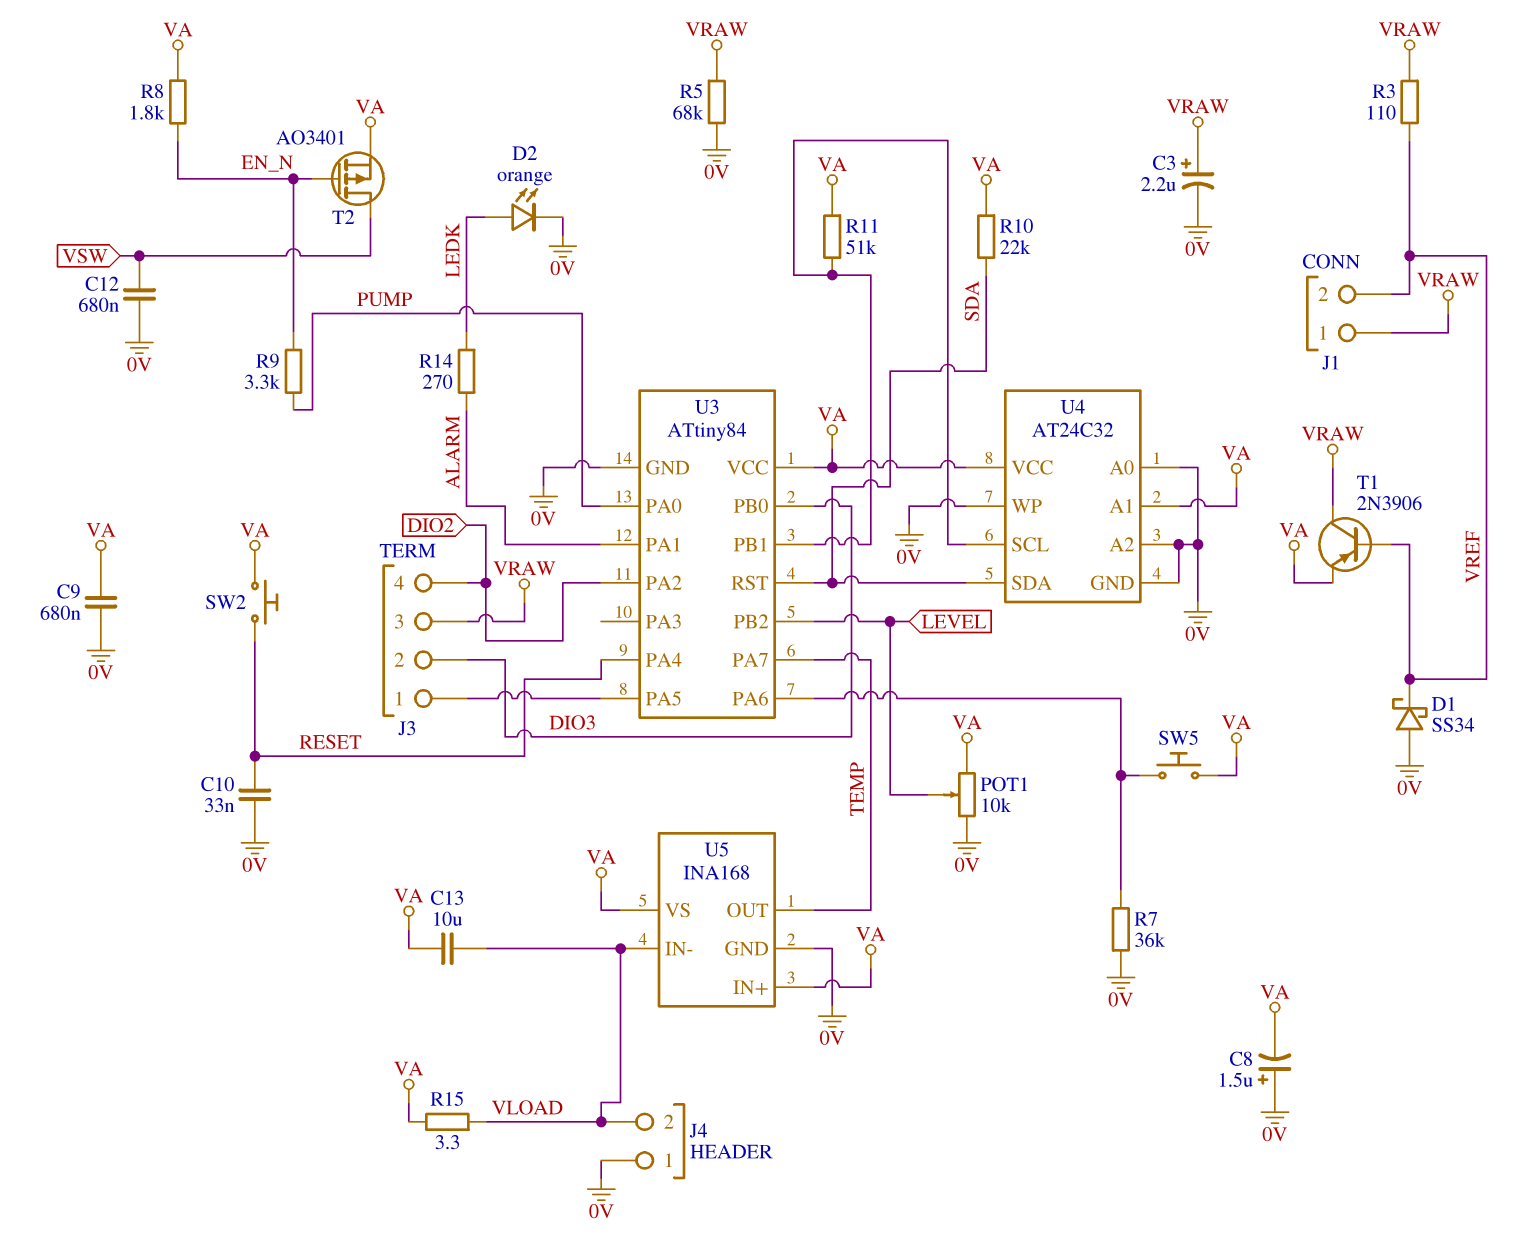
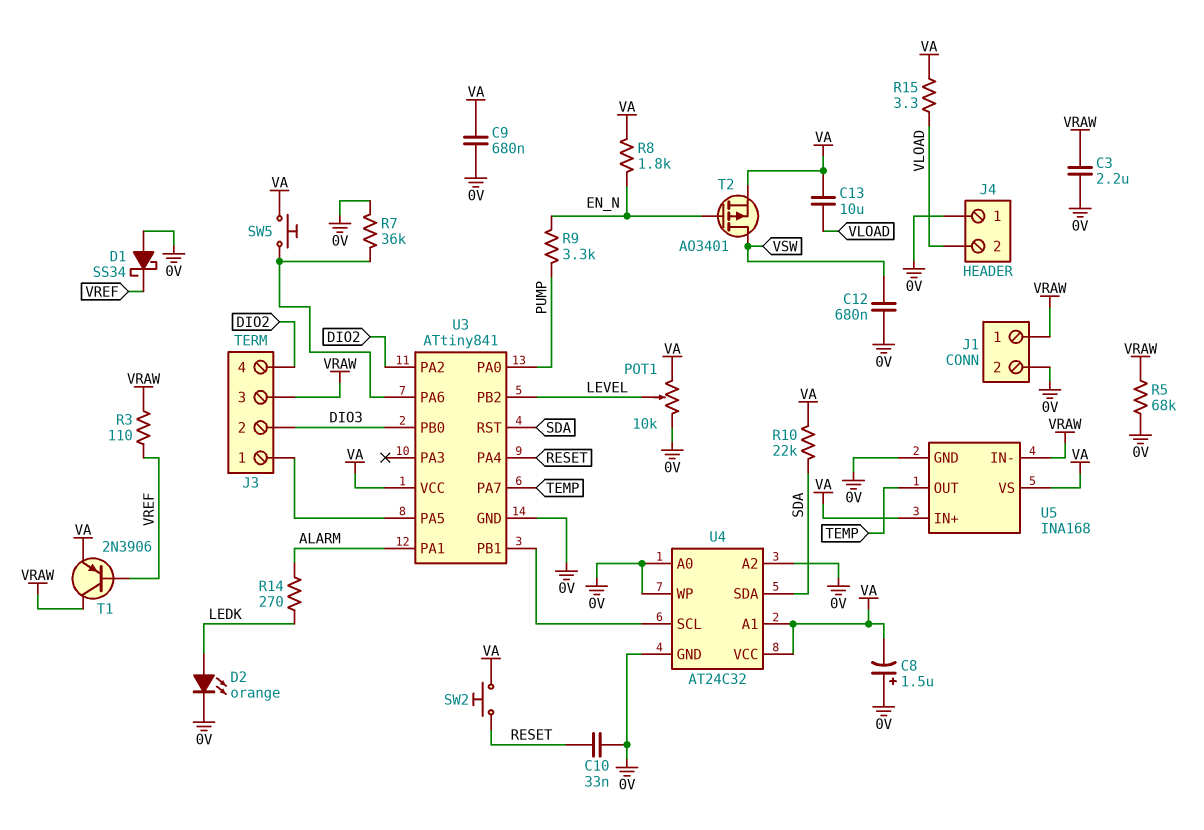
C3: 2.2uF (plus VRAW, minus 0V) -> 2.2uF (0V, VRAW)
J1 pin 2: VREF -> 0V
R11: 51k (U3/PB1, VA) -> none
U3: ATtiny84 -> ATtiny841
U5 pin IN-: VLOAD -> VRAW

